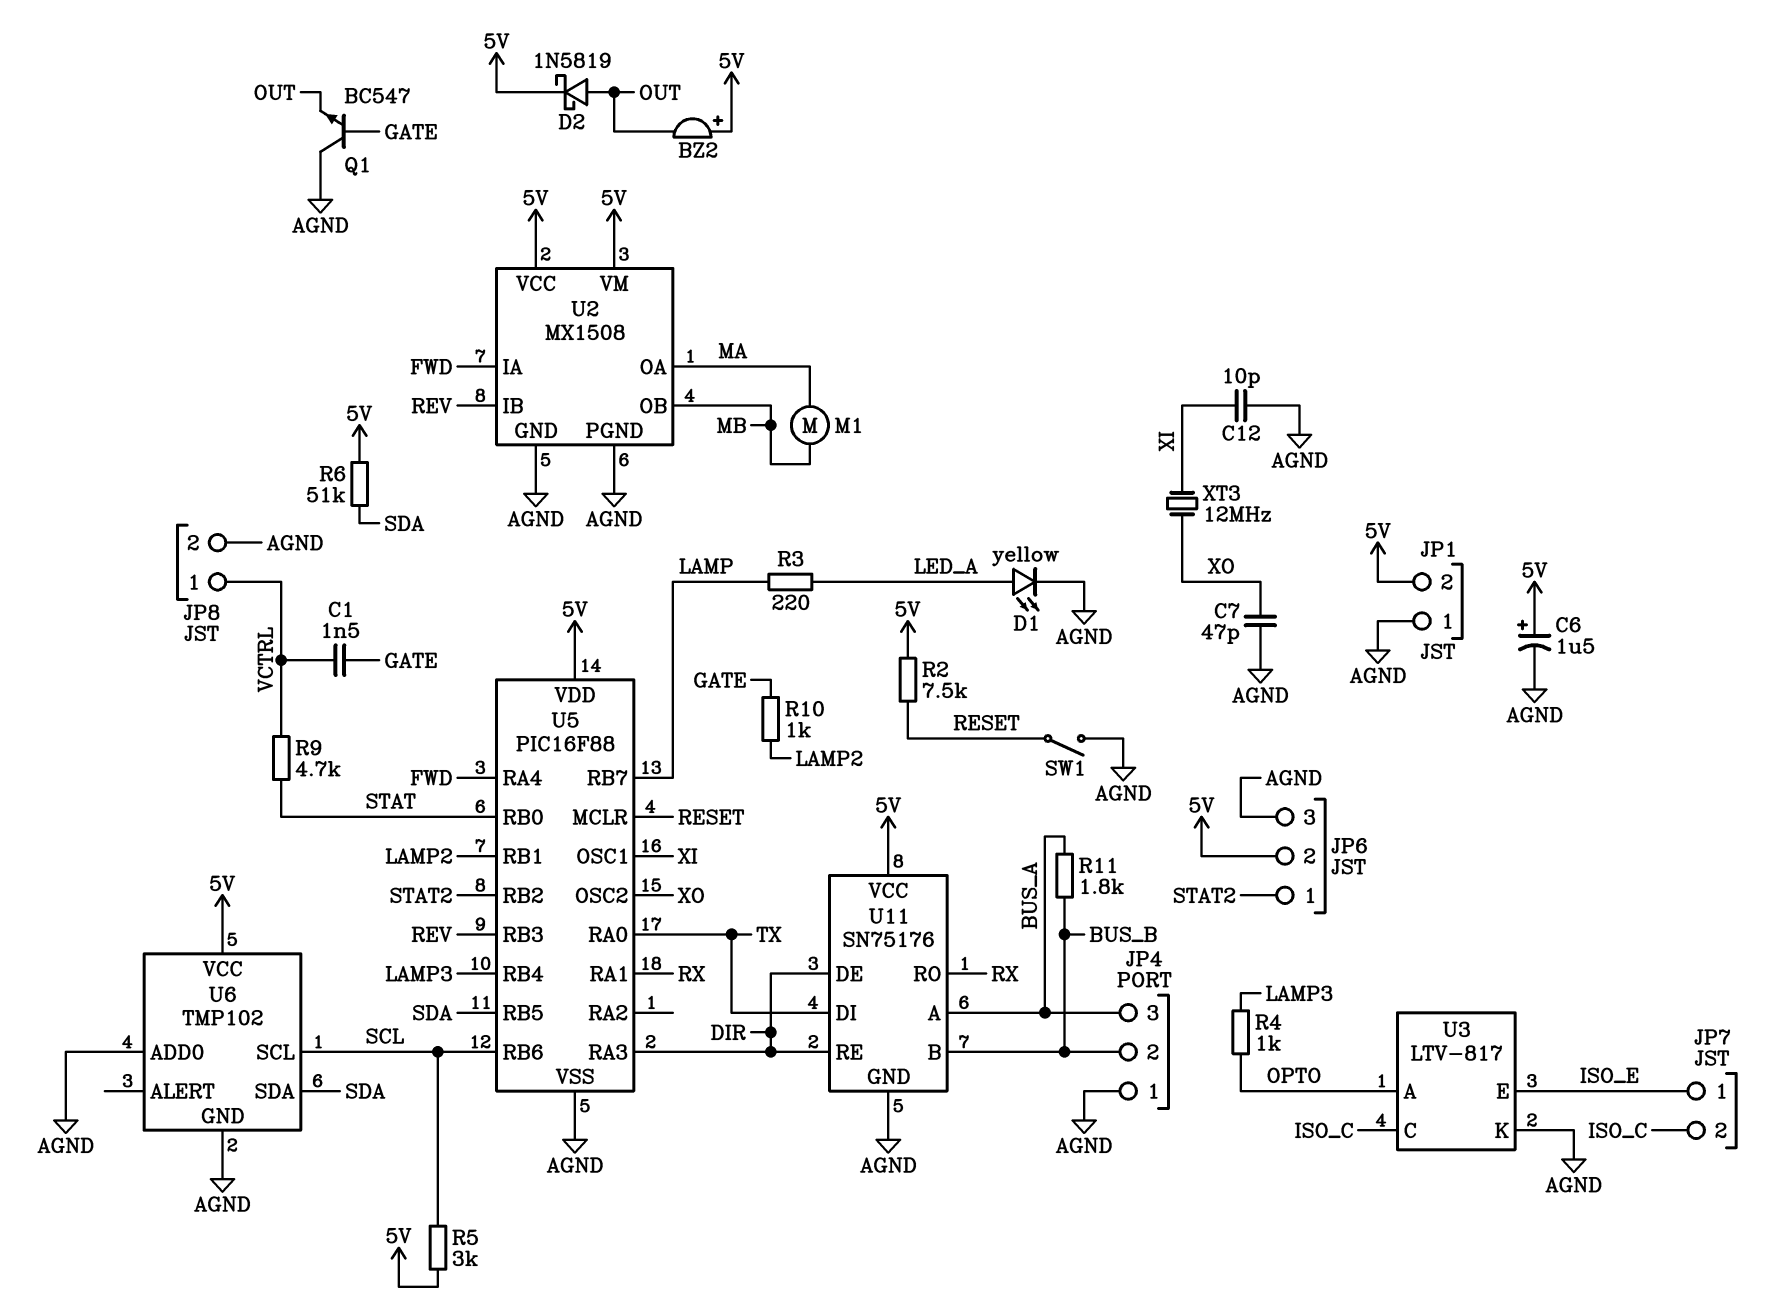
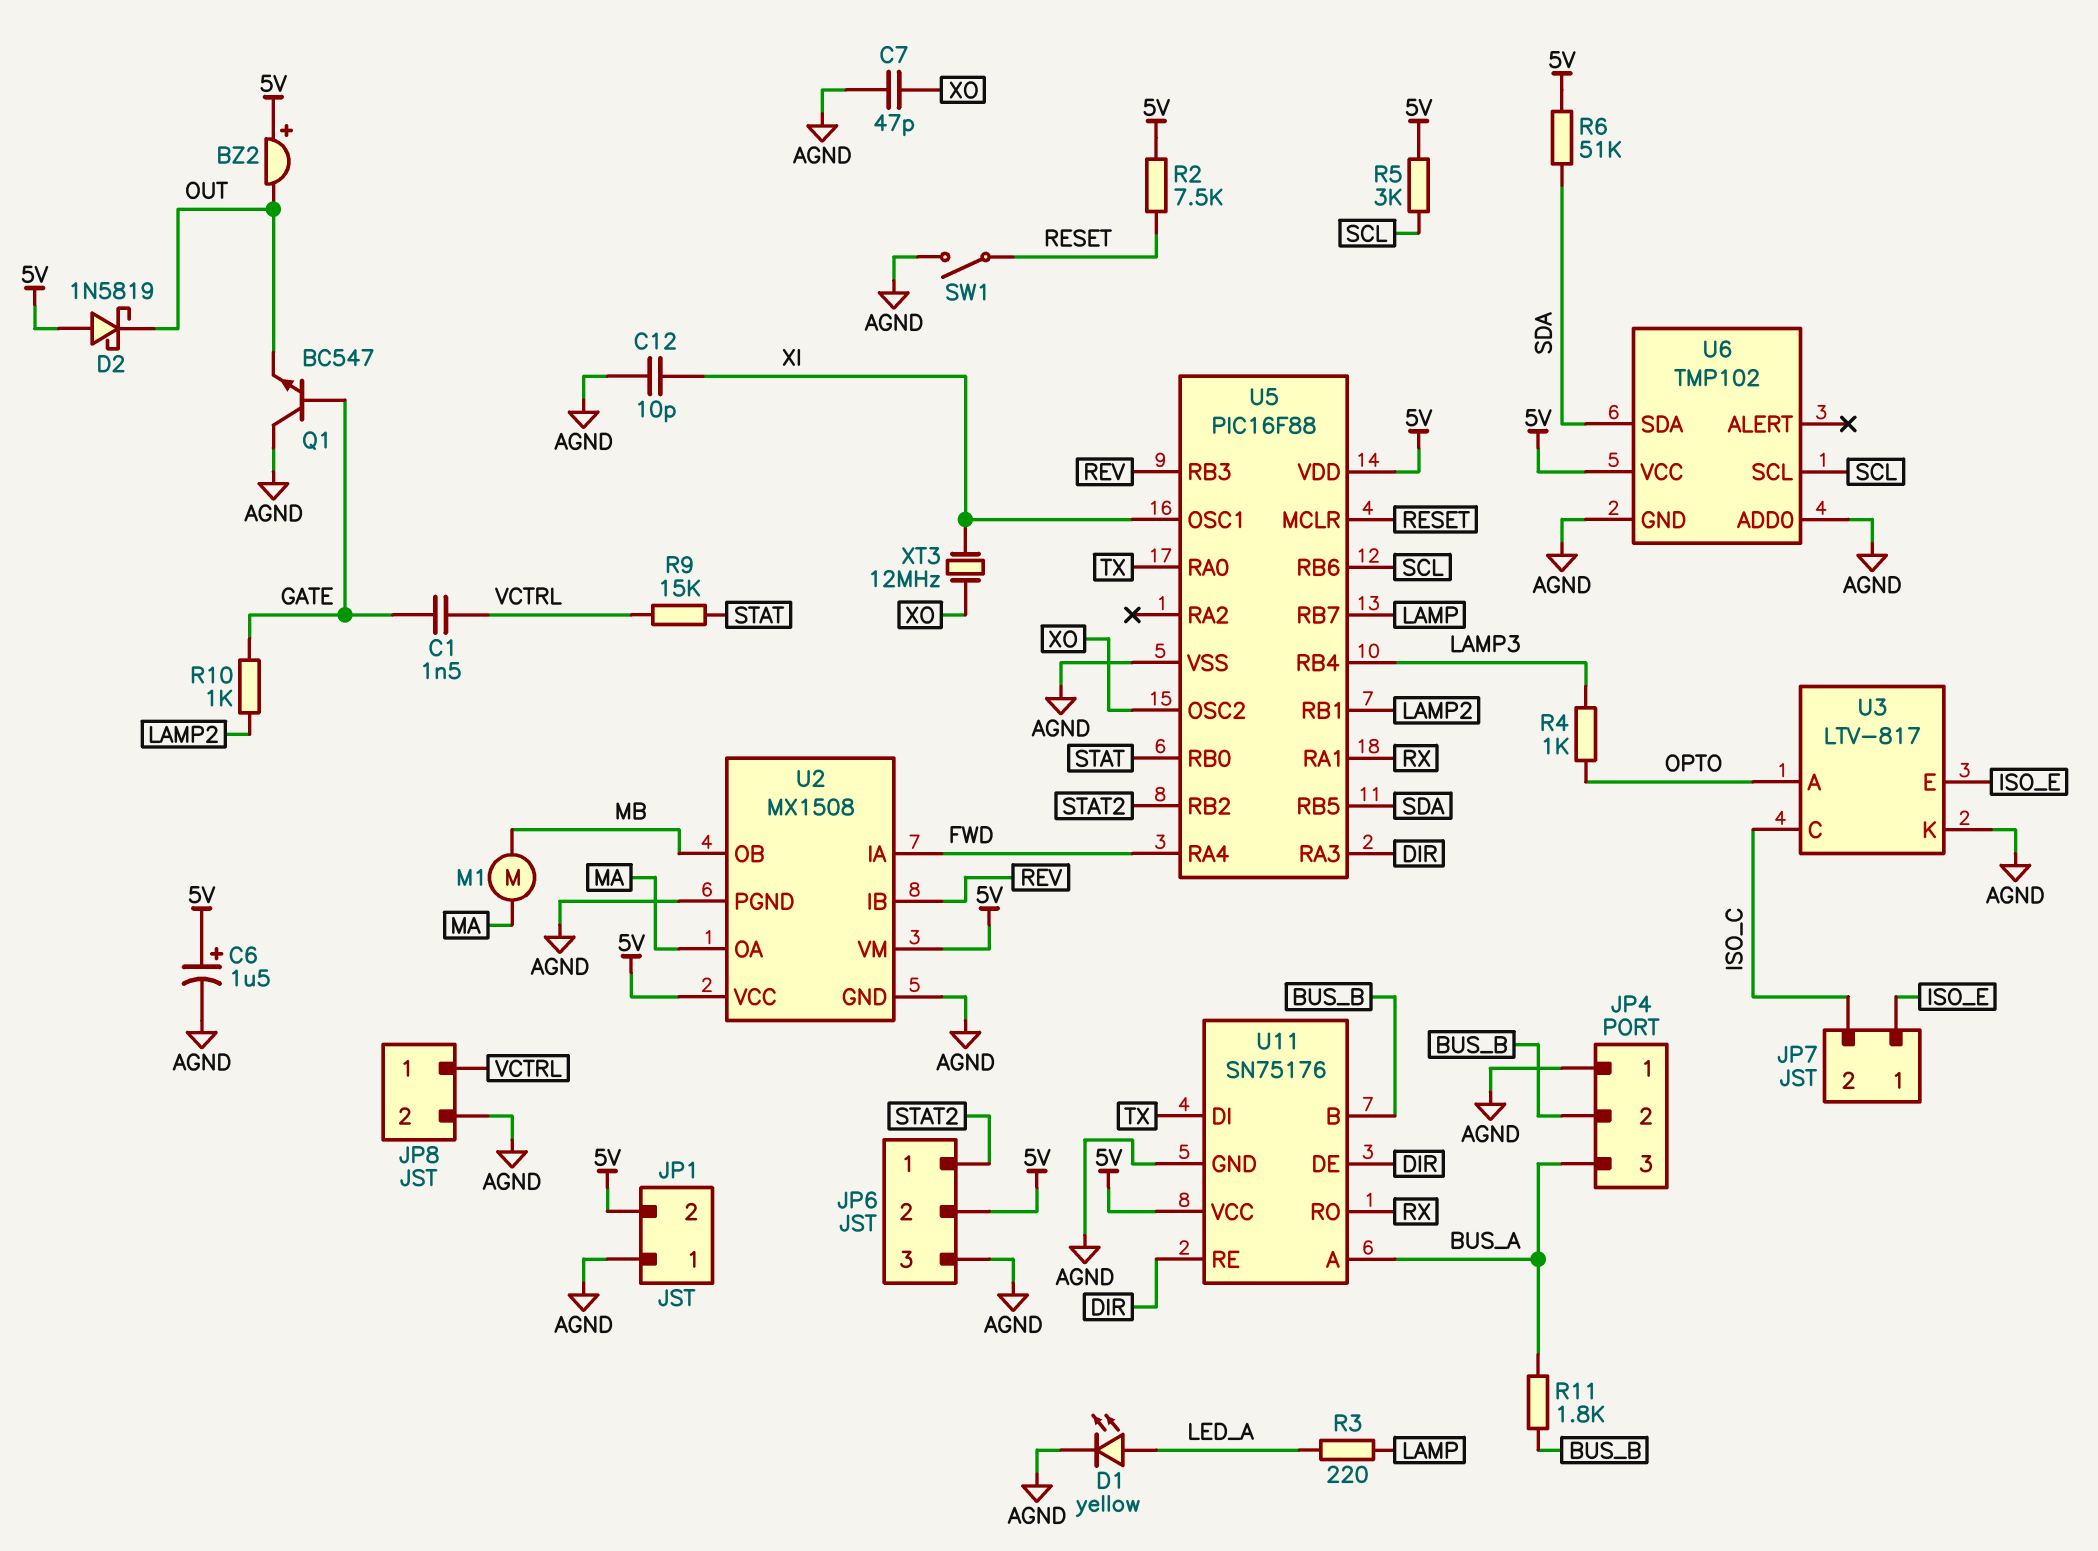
D2: schottky 1N5819 (A OUT, K 5V) -> schottky 1N5819 (A 5V, K OUT)
R9: 4.7k (STAT, VCTRL) -> 15k (STAT, VCTRL)

